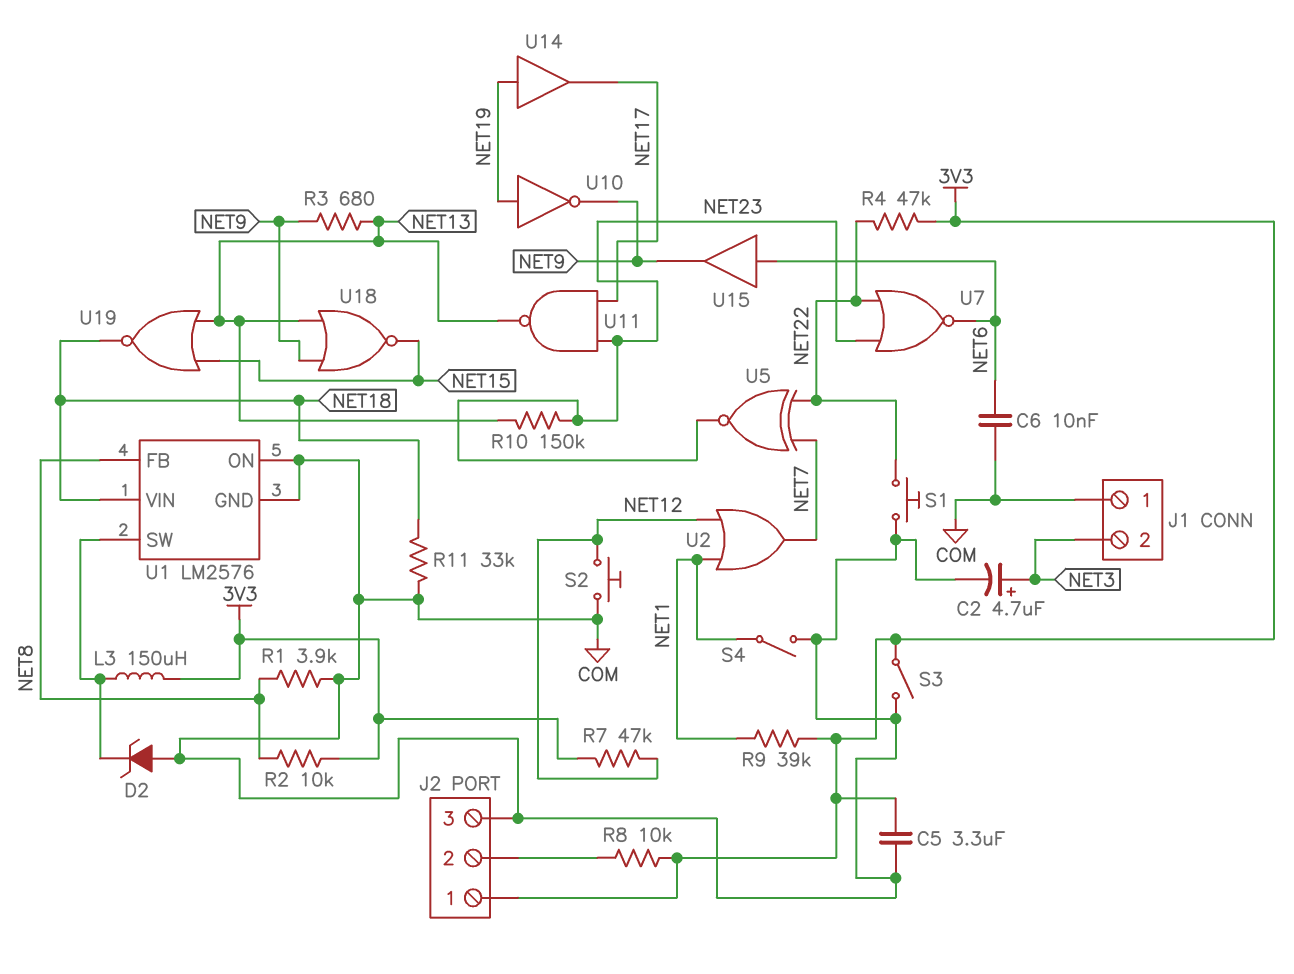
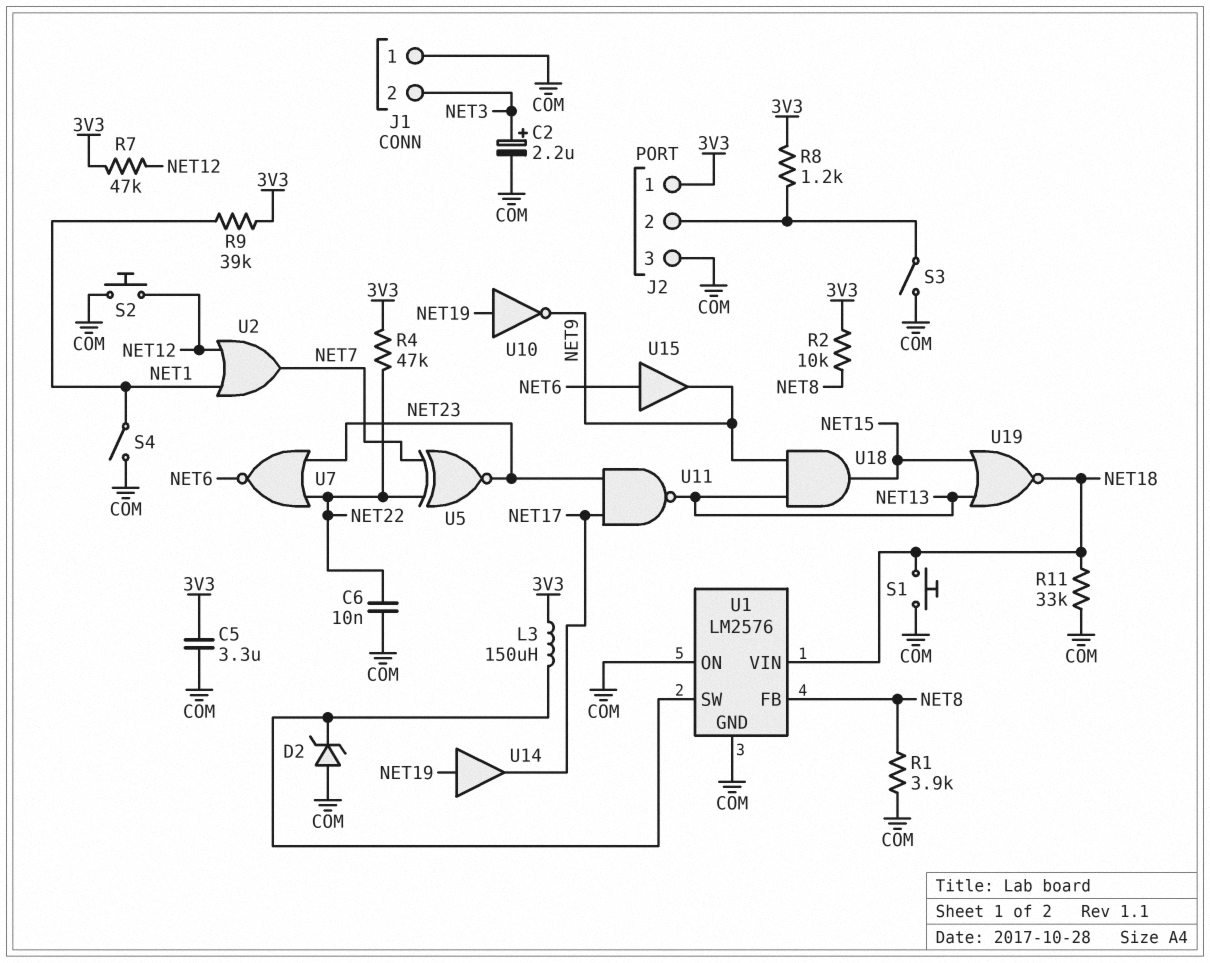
C2: 4.7uF (plus NET3, minus COM) -> 2.2uF (plus NET3, minus COM)
C6: 10nF (COM, NET6) -> 10nF (COM, NET22)
R3: 680 (NET9, NET13) -> none
R8: 10k (3V3, J2/2) -> 1.2k (3V3, J2/2)
R10: 150k (NET13, NET23) -> none
S1: button (COM, NET22) -> button (COM, NET18)
S3: switch (3V3, COM) -> switch (COM, J2/2)
U18: NOR (in NET9, in NET13, out NET15) -> AND (in NET9, in NET13, out NET15)

